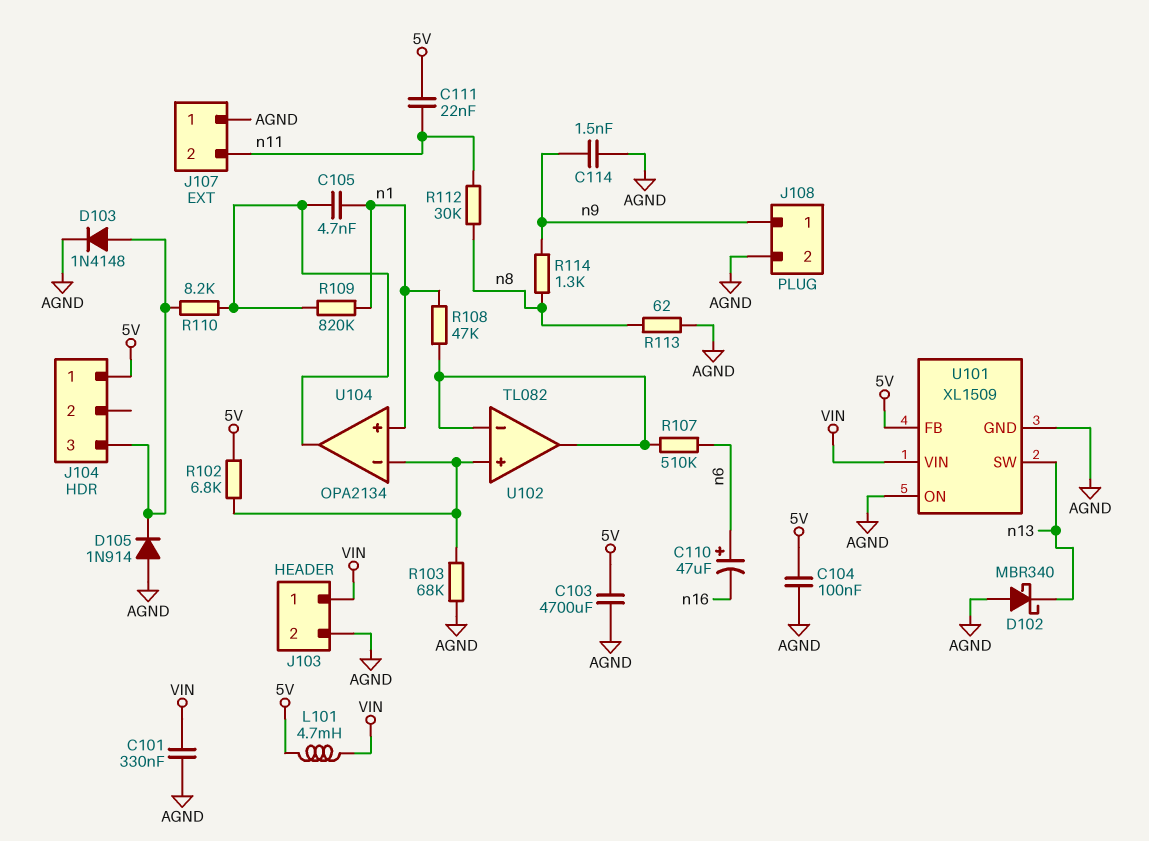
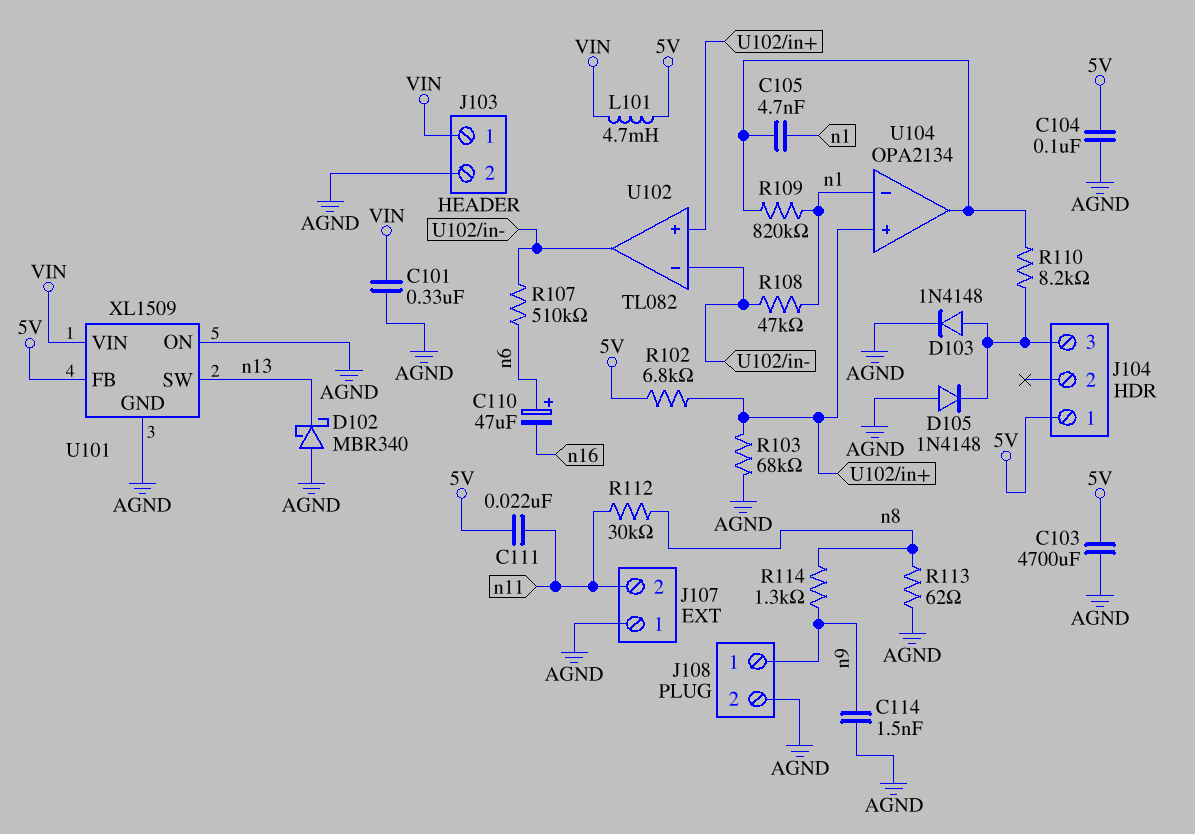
D105: diode 1N914 (A AGND, K J104/3) -> diode 1N4148 (A AGND, K J104/3)
U104 pin in+: n1 -> U102/in+
U104 pin in-: U102/in+ -> n1

